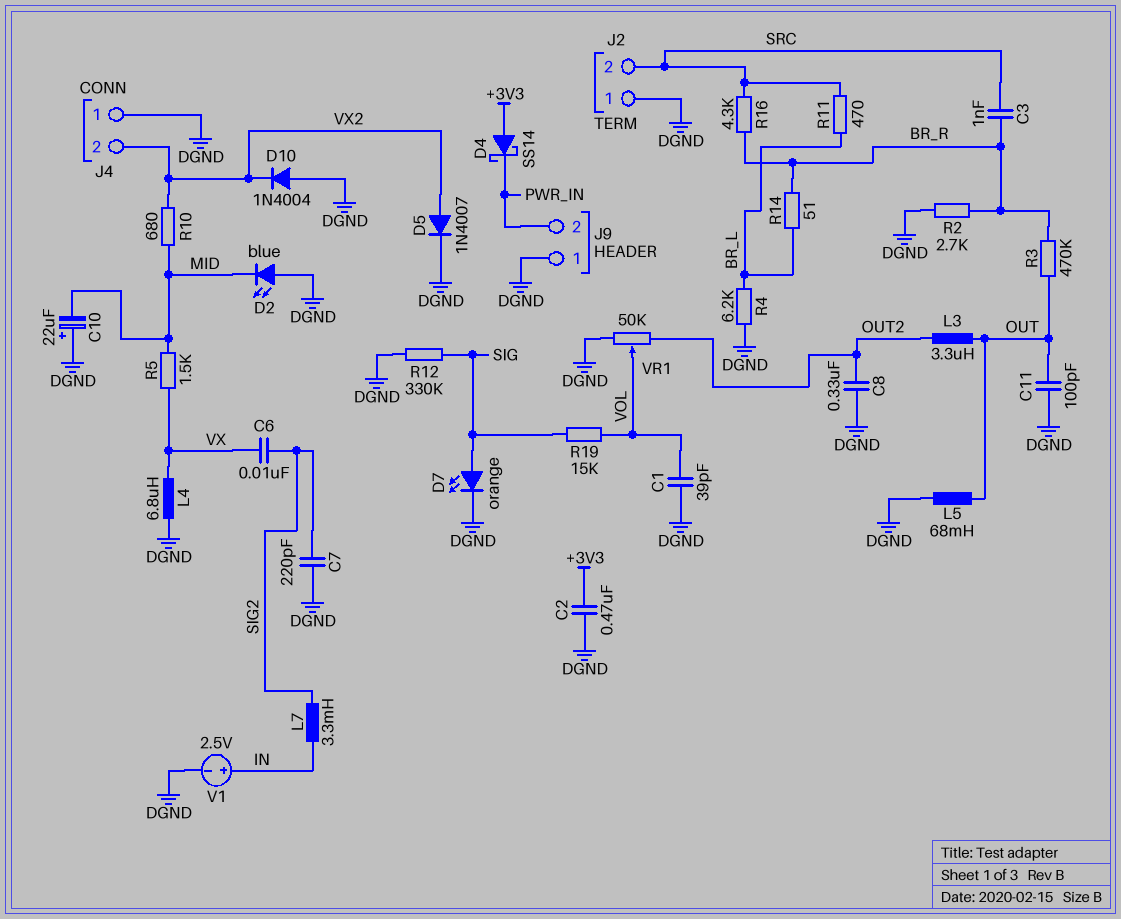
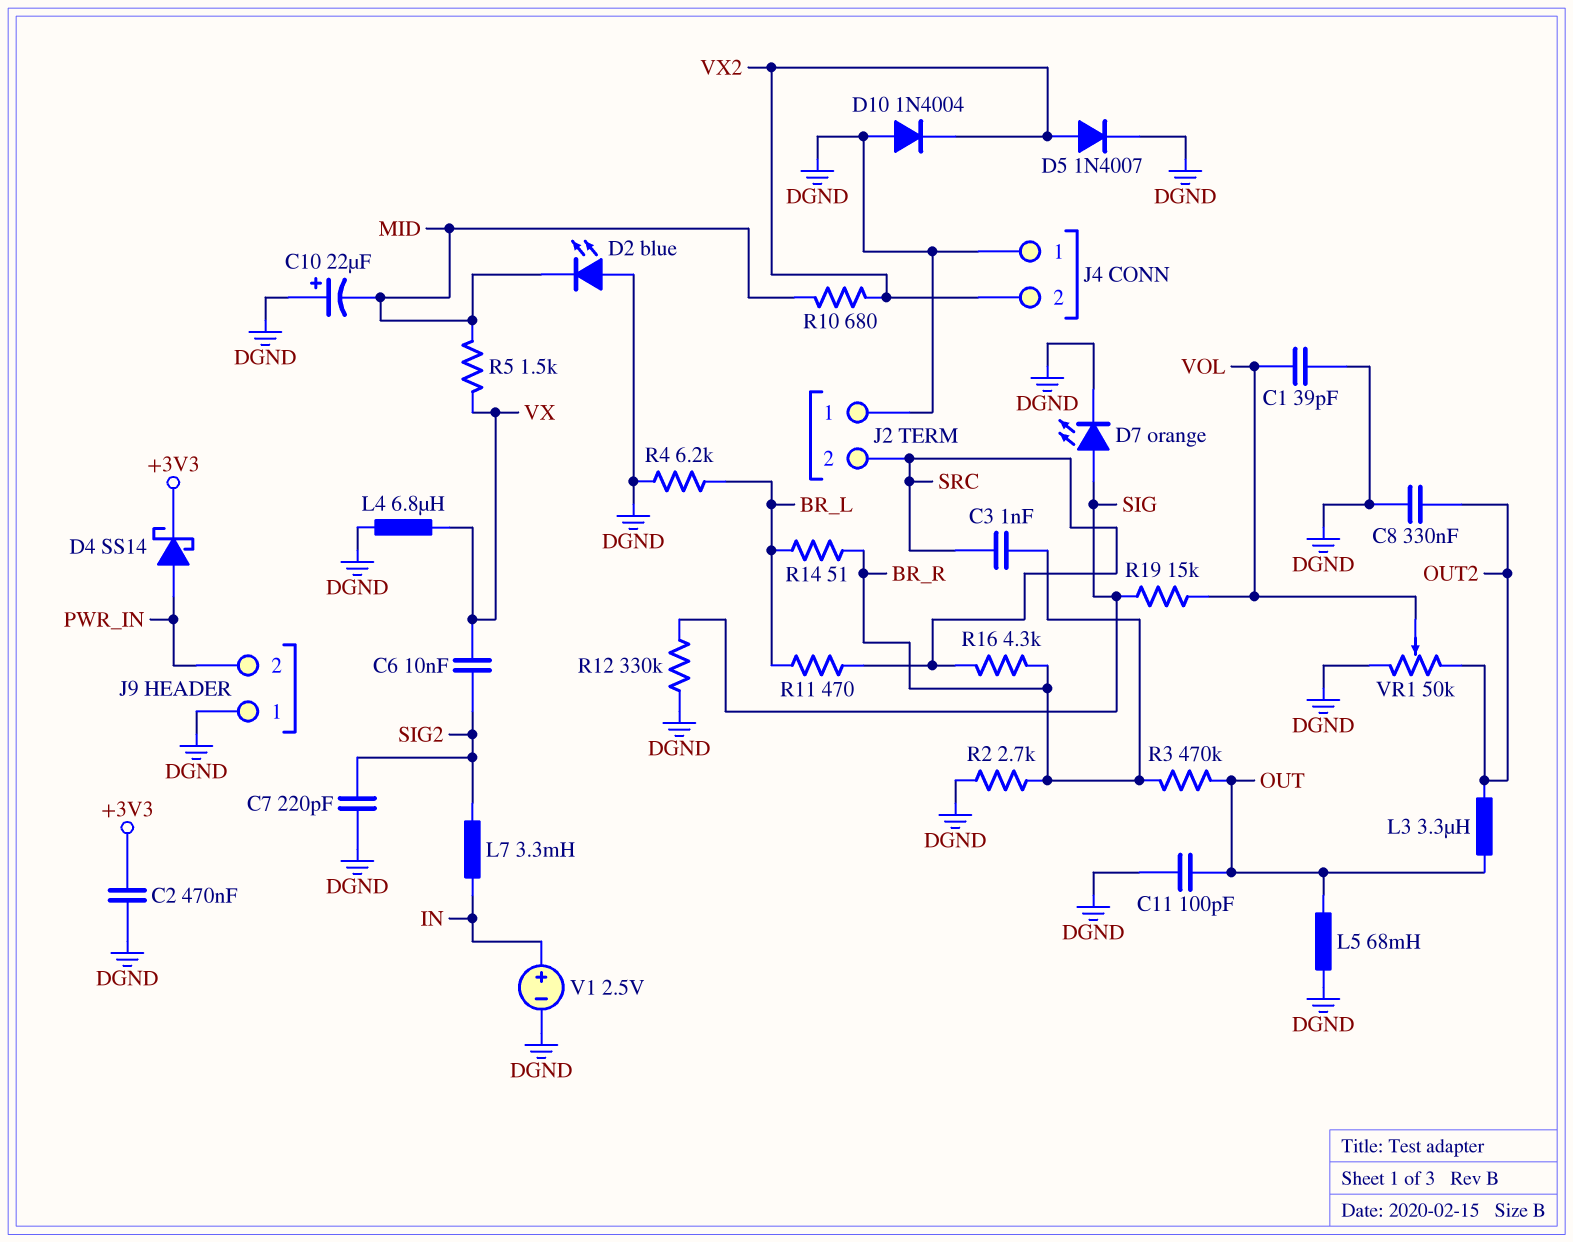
D4: schottky SS14 (A +3V3, K PWR_IN) -> schottky SS14 (A PWR_IN, K +3V3)

